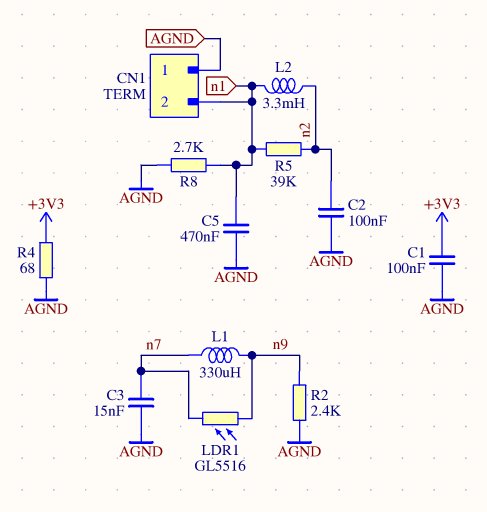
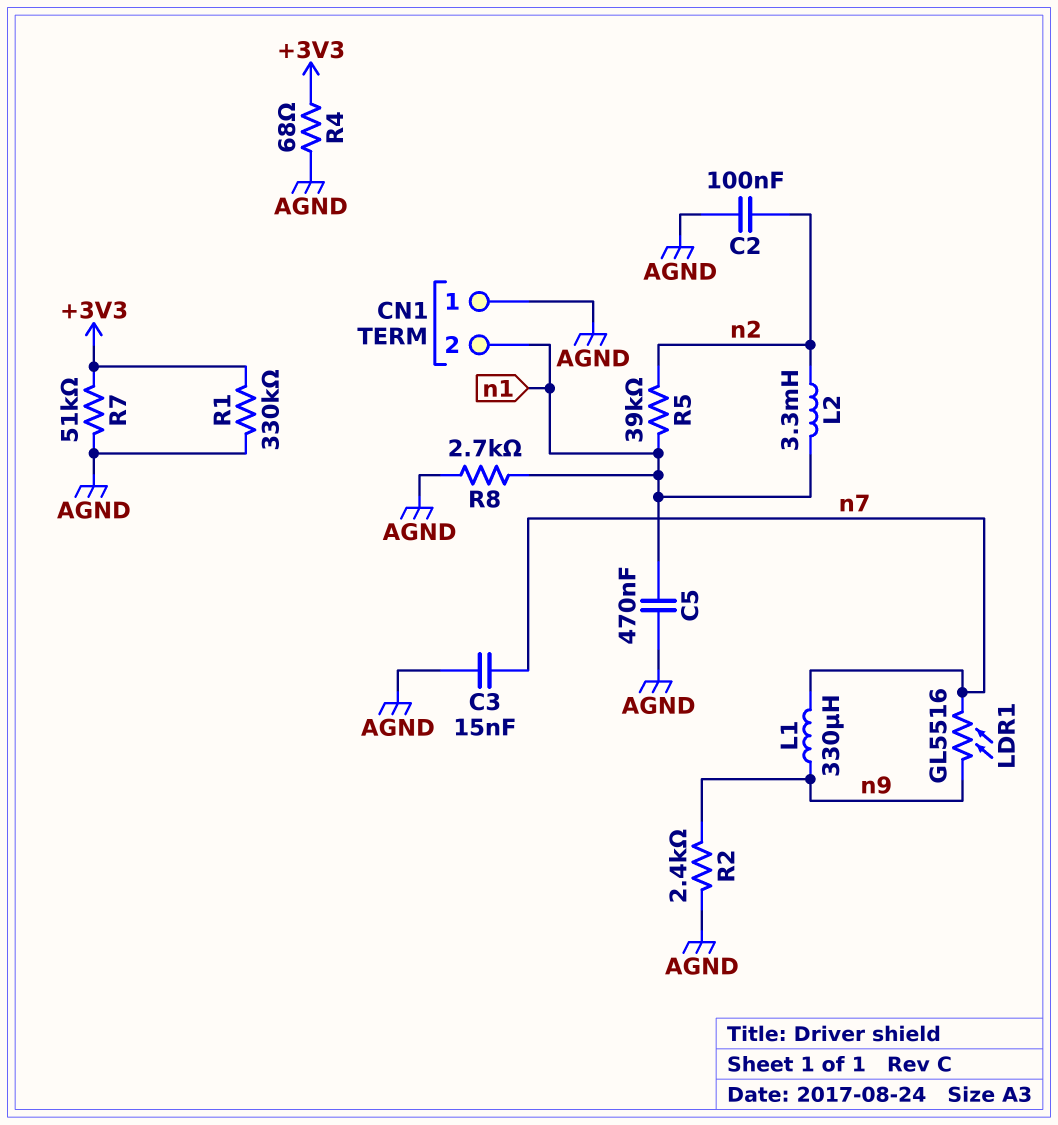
C1: 100nF (+3V3, AGND) -> none
R1: none -> 330k (+3V3, AGND)
R7: none -> 51k (+3V3, AGND)

